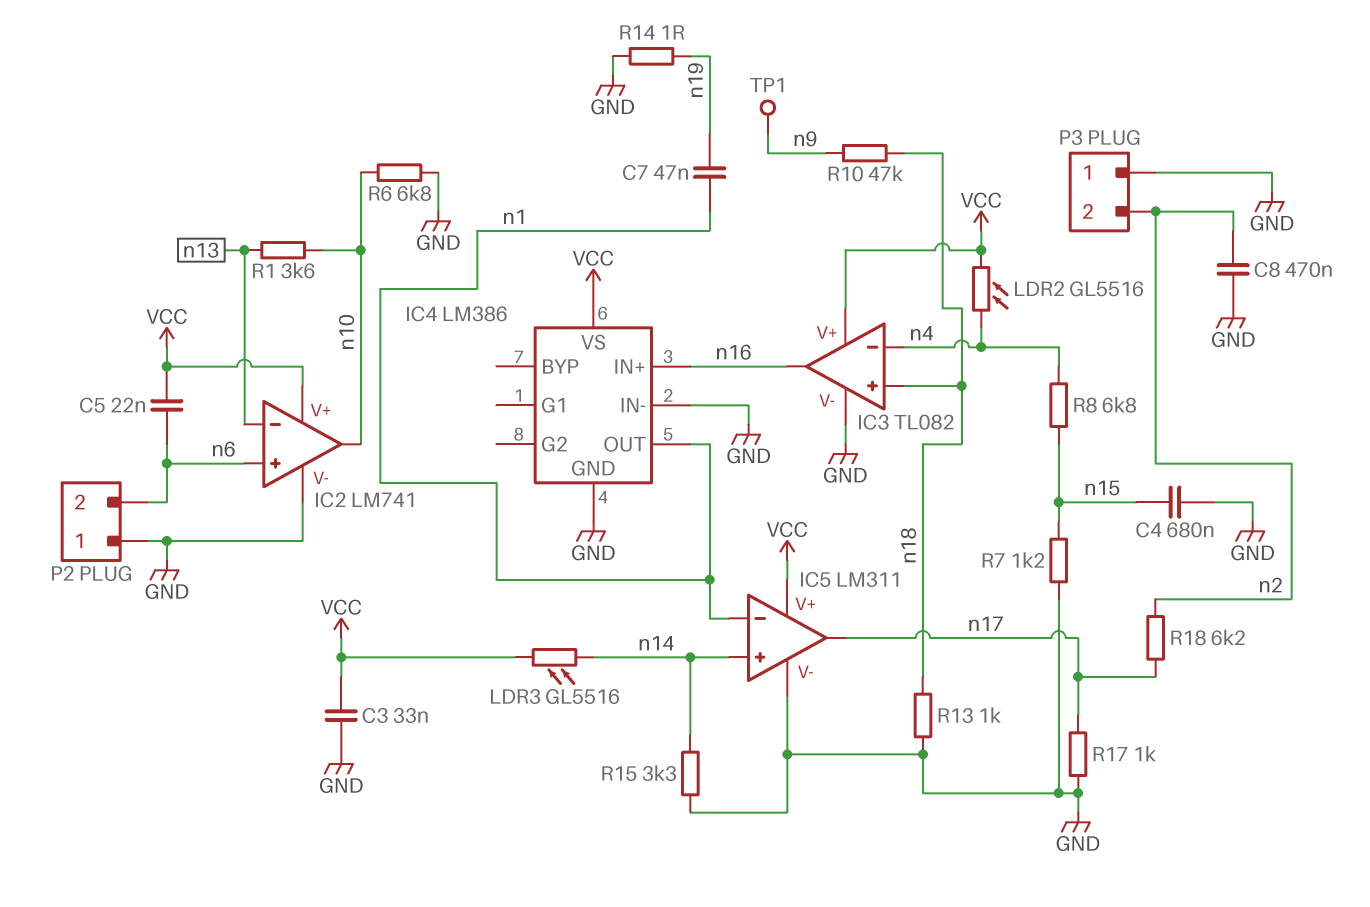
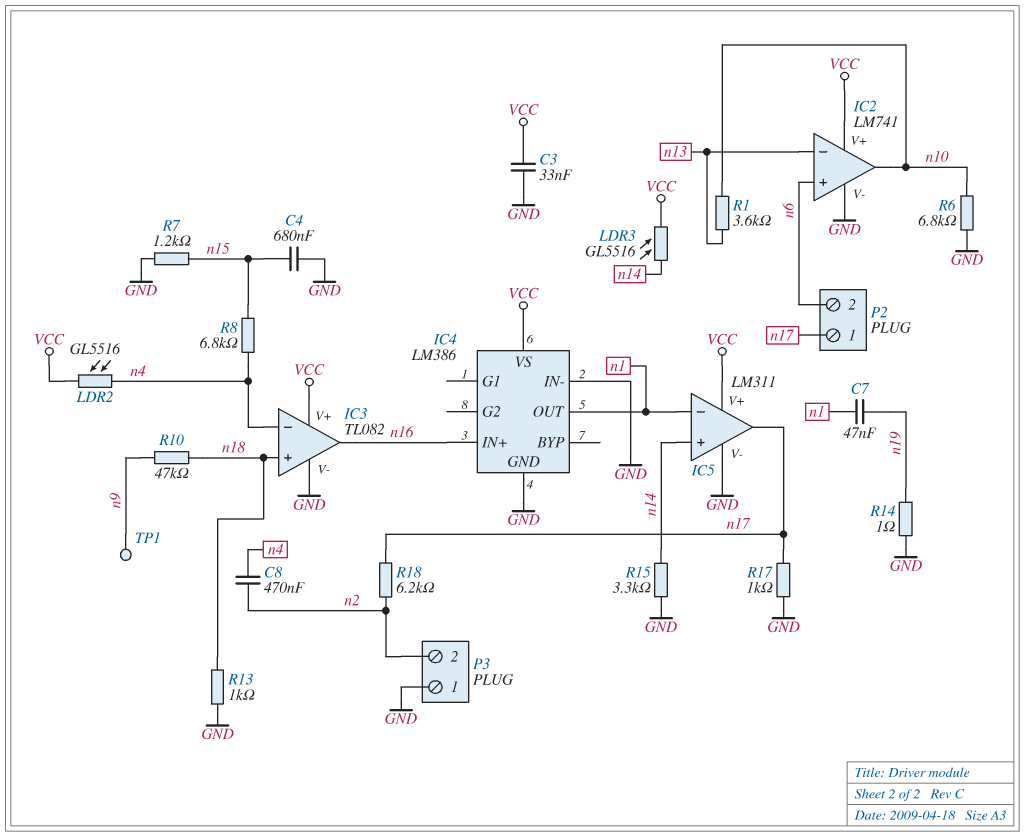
C5: 22nF (VCC, n6) -> none
C8: 470nF (GND, n2) -> 470nF (n2, n4)
P2 pin 1: GND -> n17

